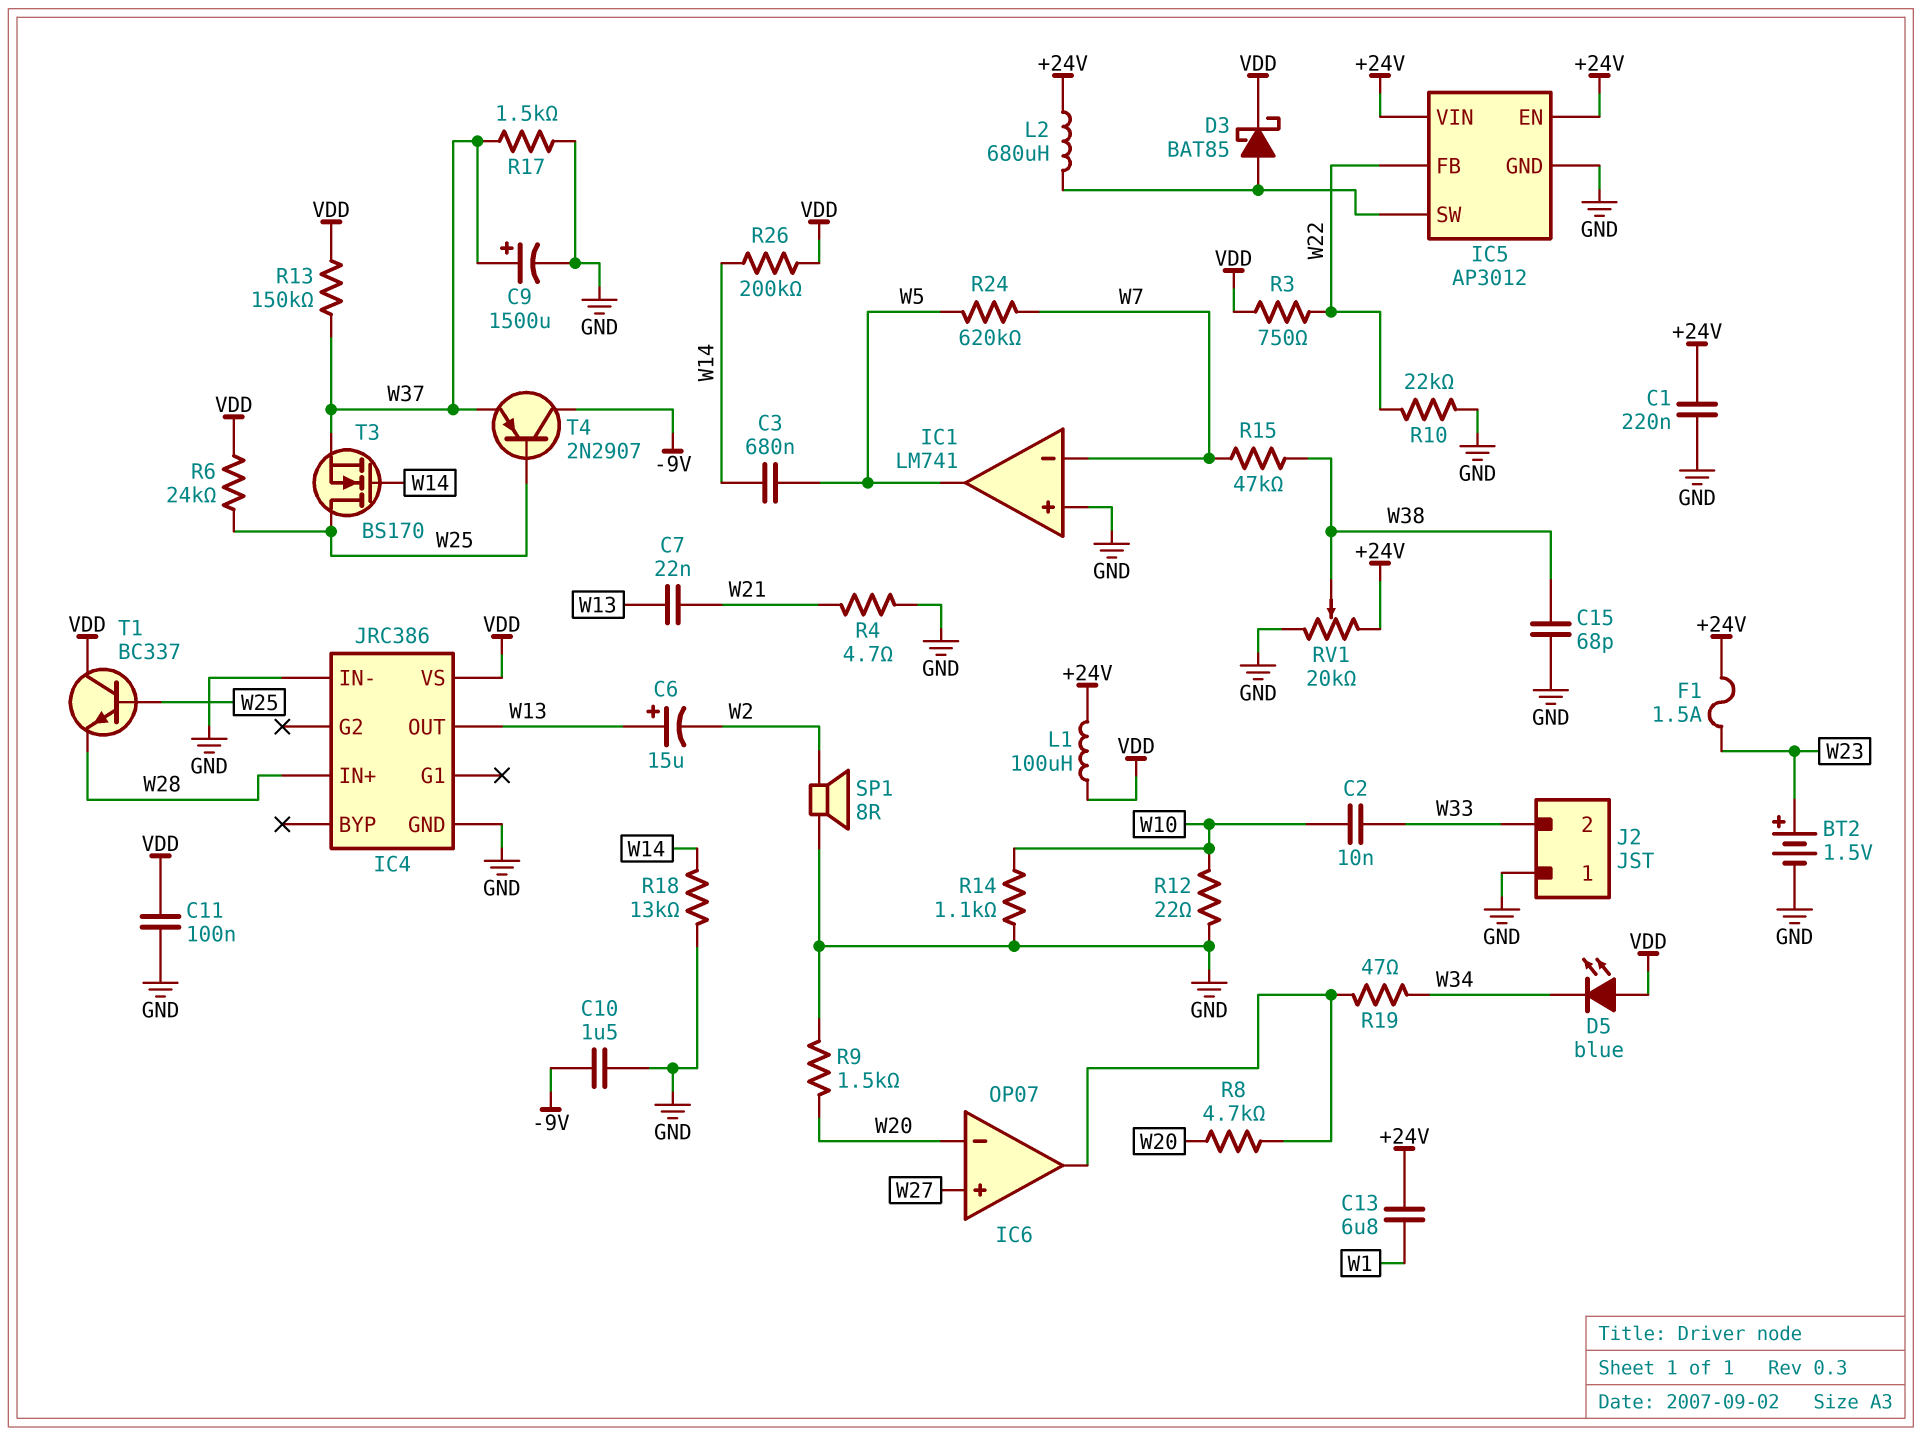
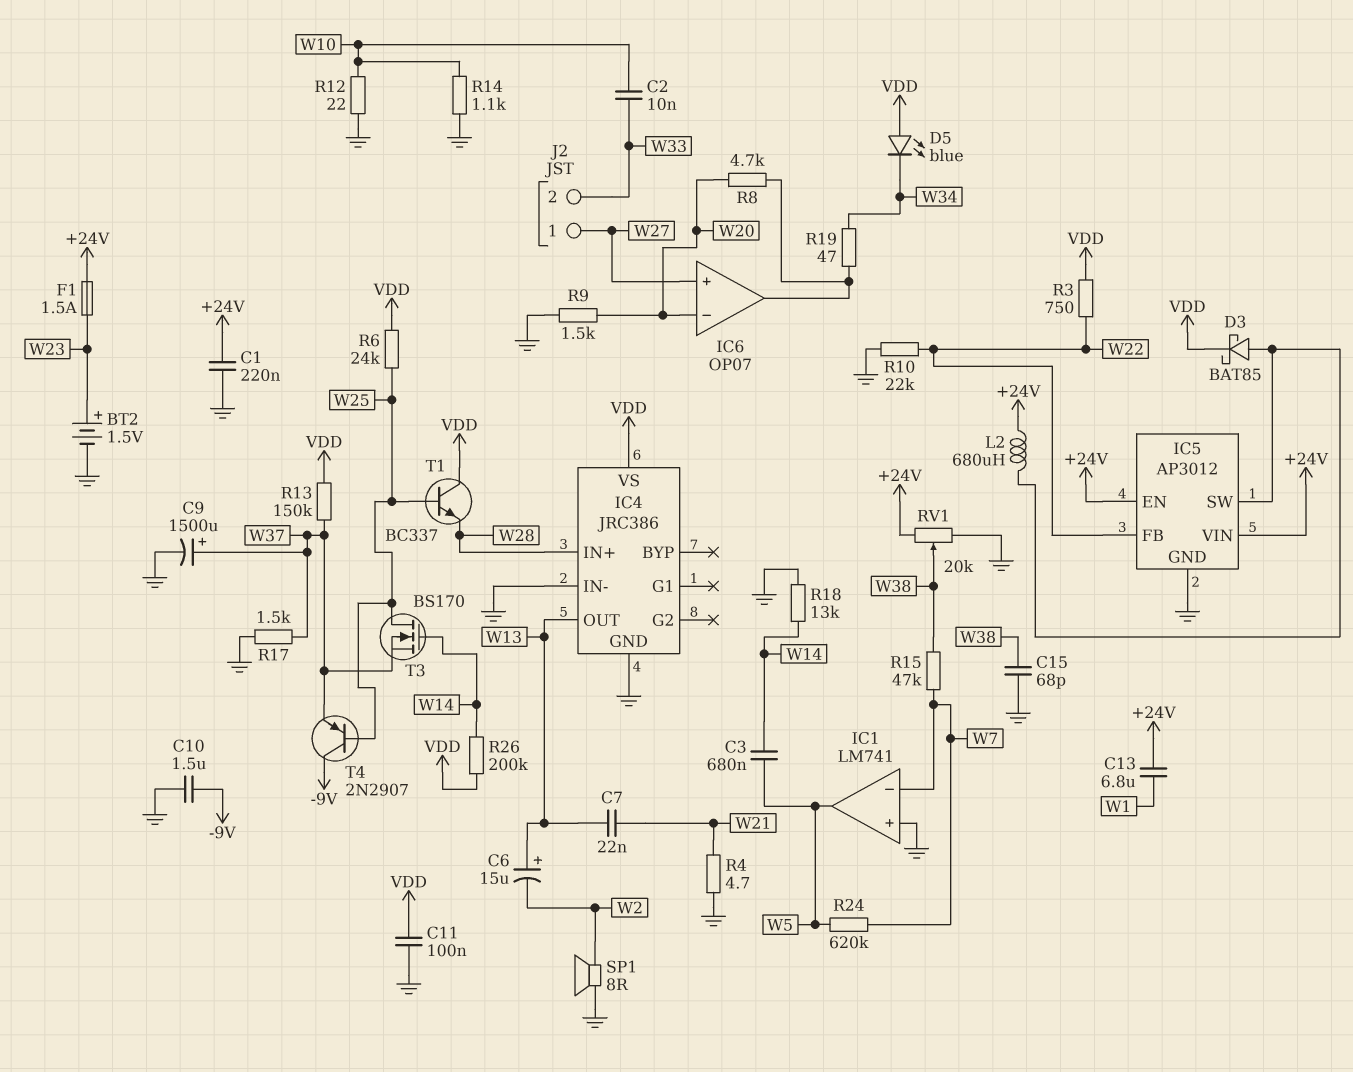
J2 pin 1: GND -> W27
L1: 100uH (+24V, VDD) -> none

